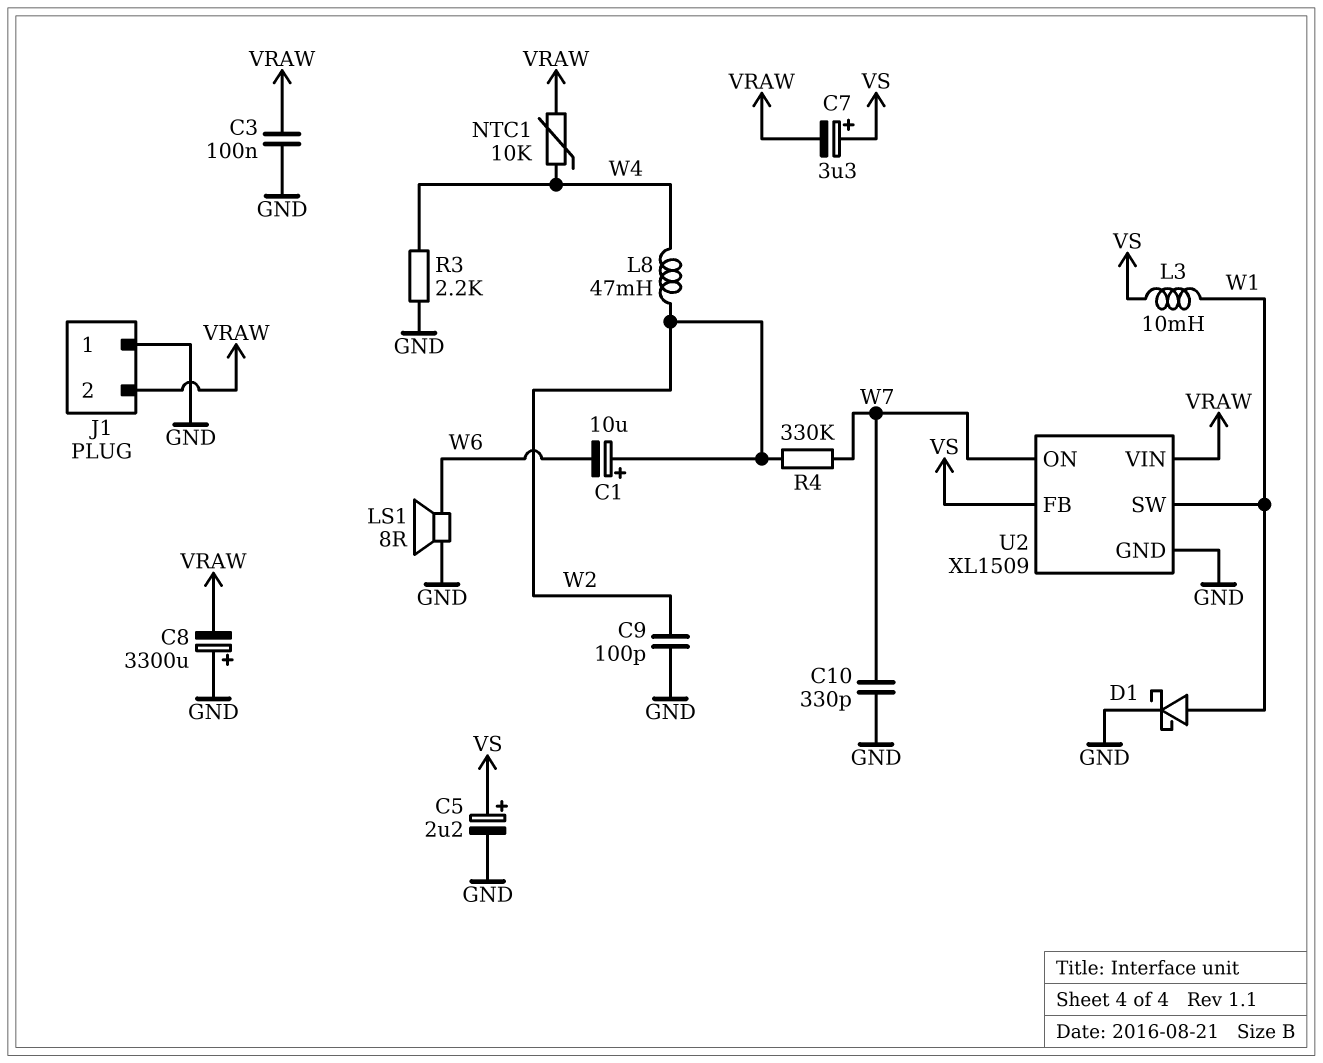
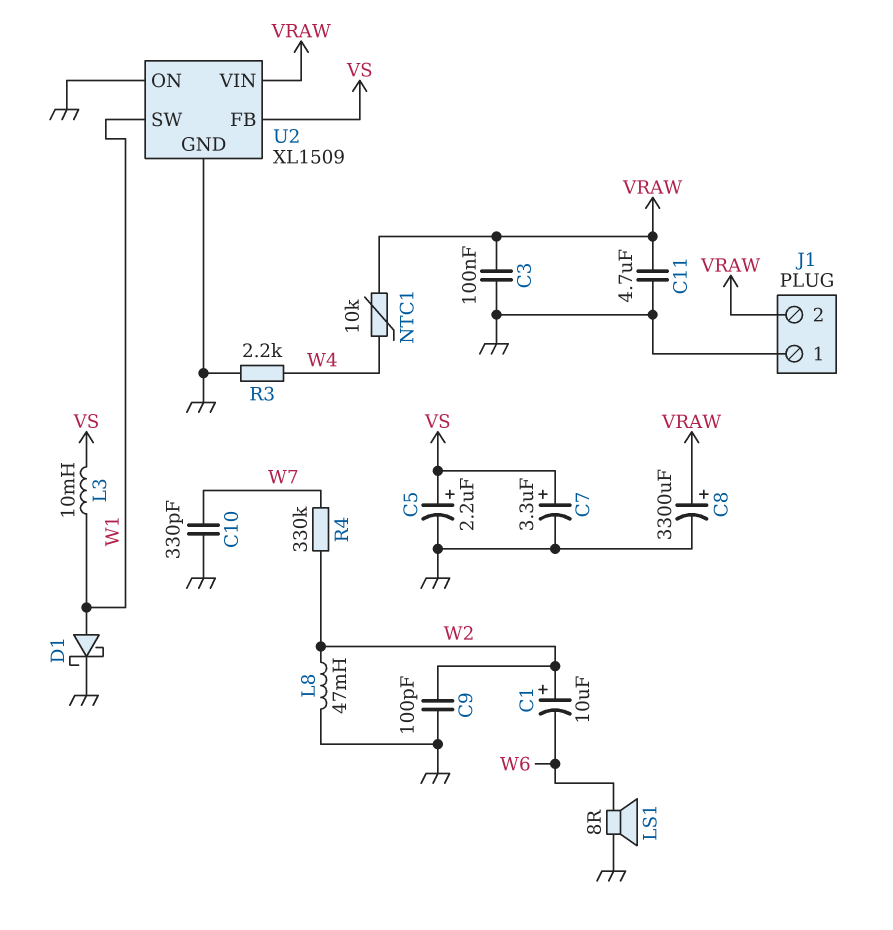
C7: 3.3uF (plus VS, minus VRAW) -> 3.3uF (plus VS, minus GND)
C8: 3300uF (plus GND, minus VRAW) -> 3300uF (plus VRAW, minus GND)
C11: none -> 4.7uF (GND, VRAW)
L8: 47mH (W2, W4) -> 47mH (GND, W2)
U2 pin ON: W7 -> GND

